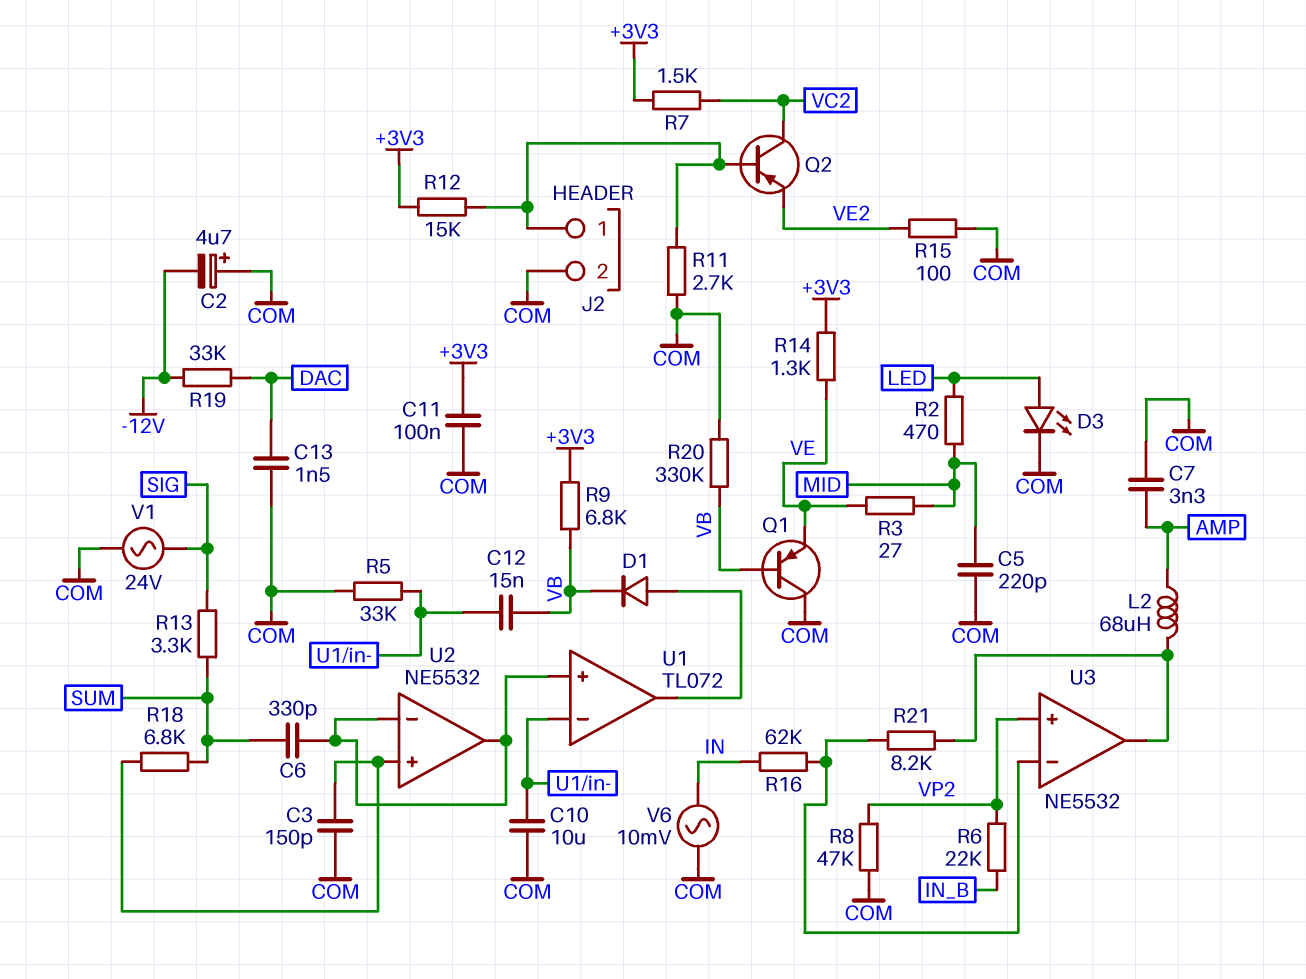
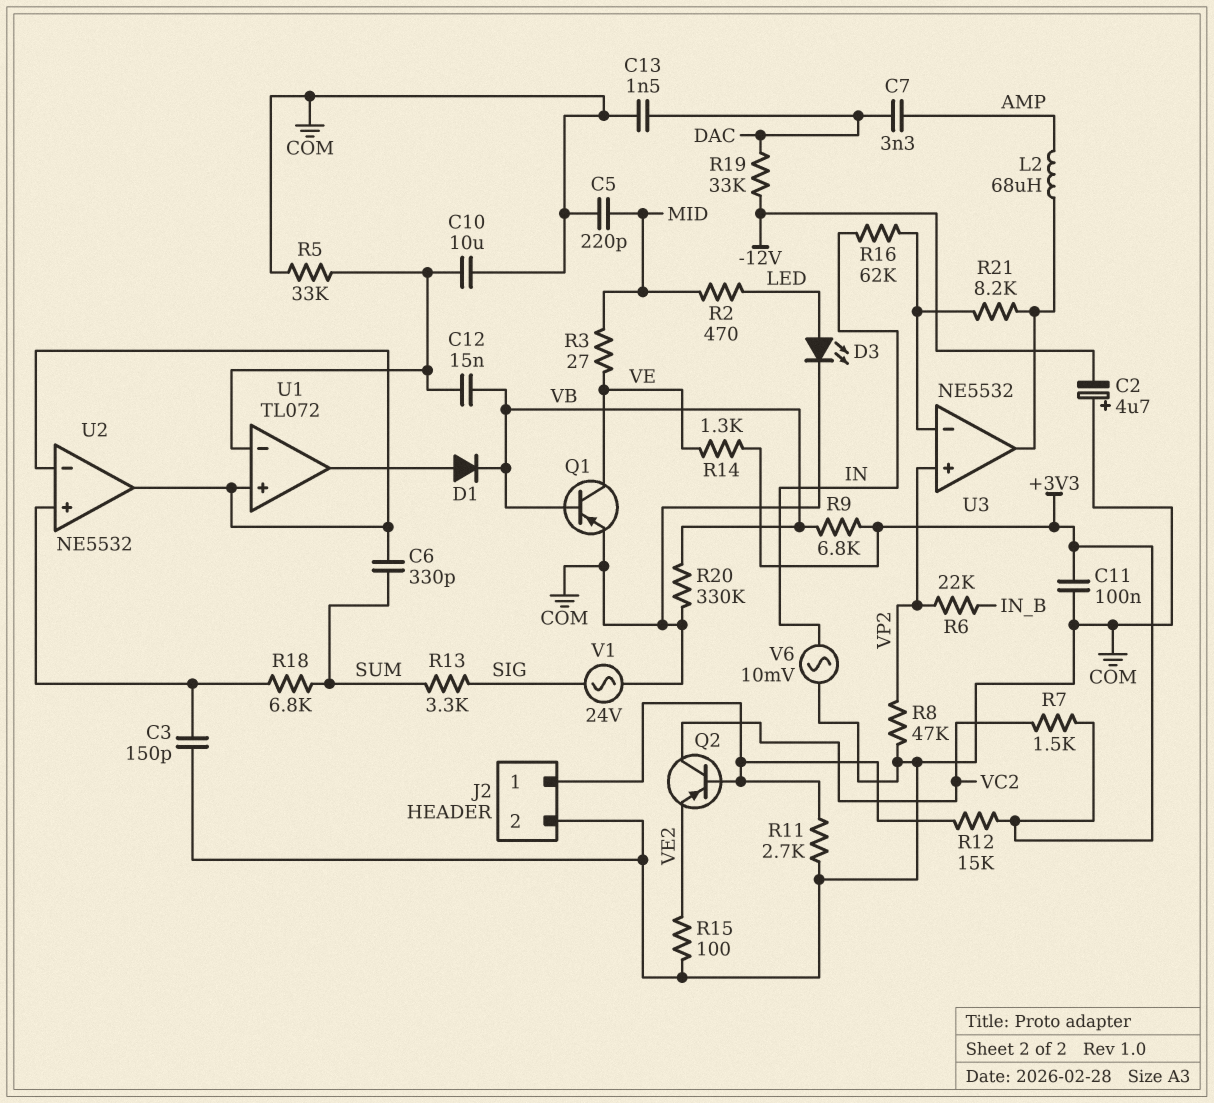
C7: 3.3nF (AMP, COM) -> 3.3nF (AMP, DAC)
Q1: PNP (B VB, C COM, E VE) -> PNP (B VB, C VE, E COM)

